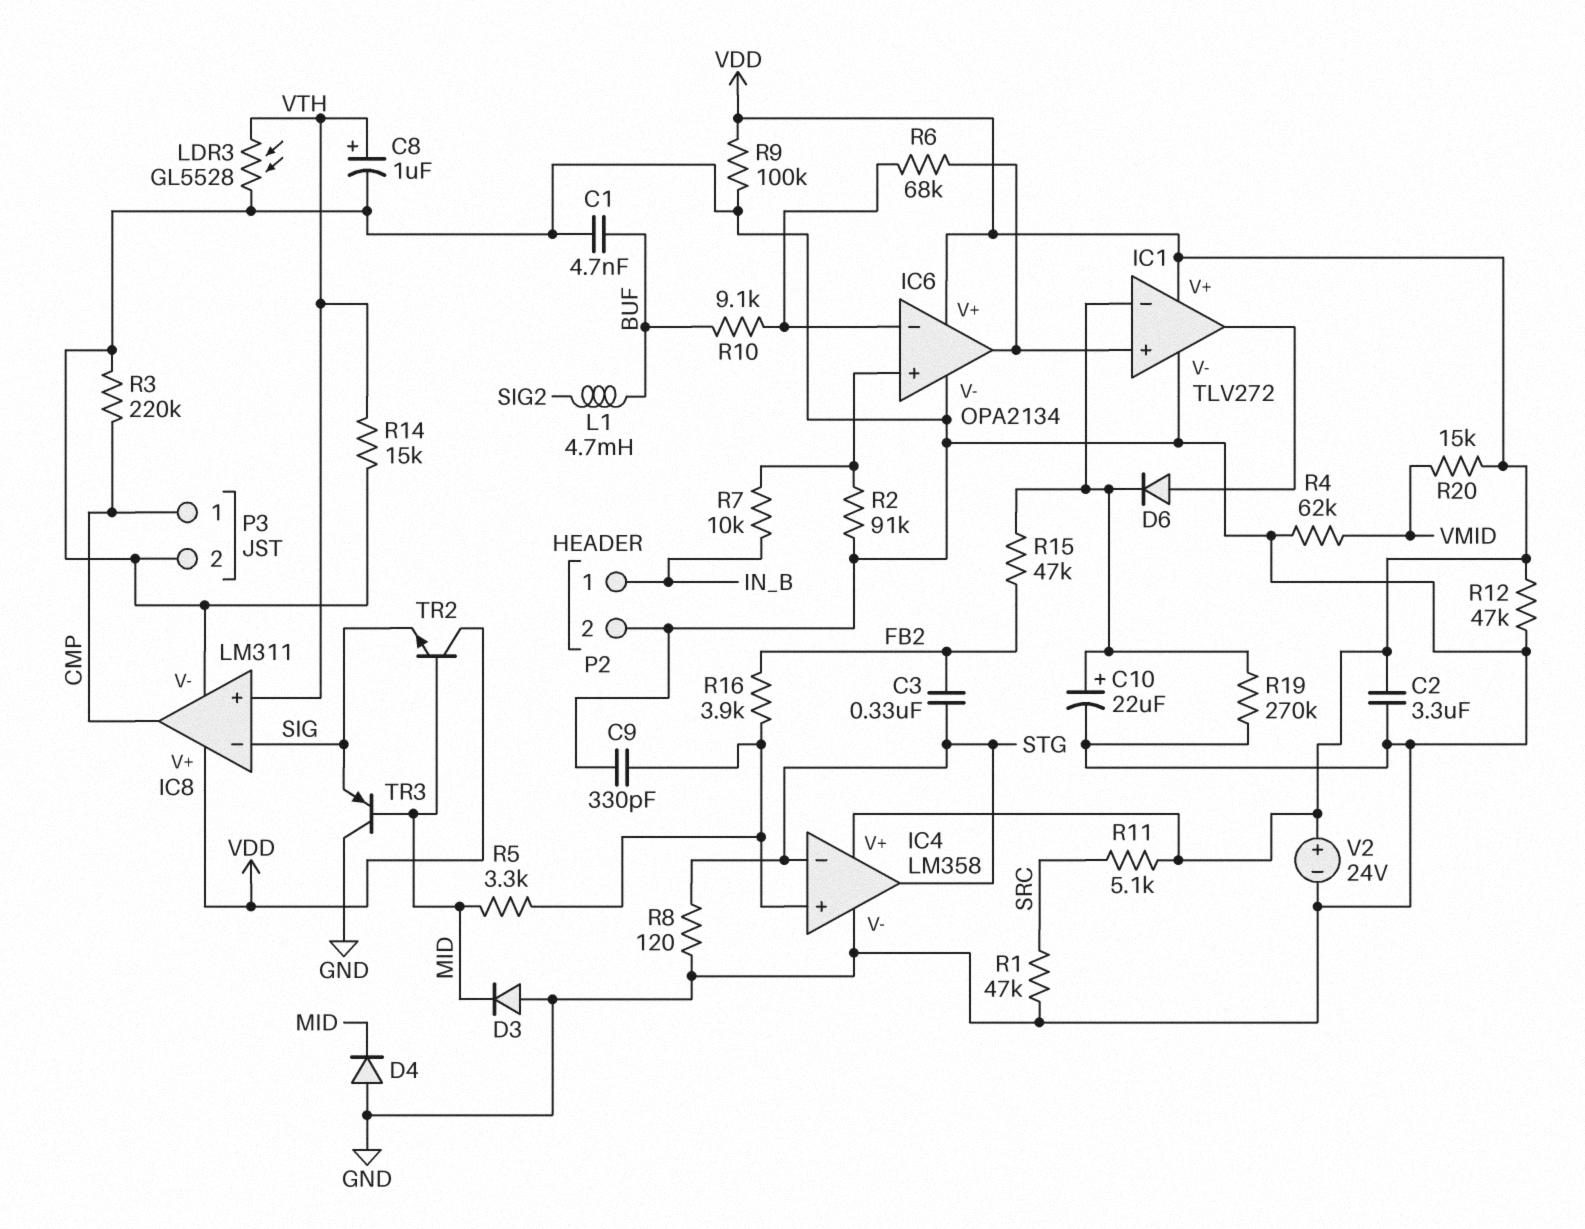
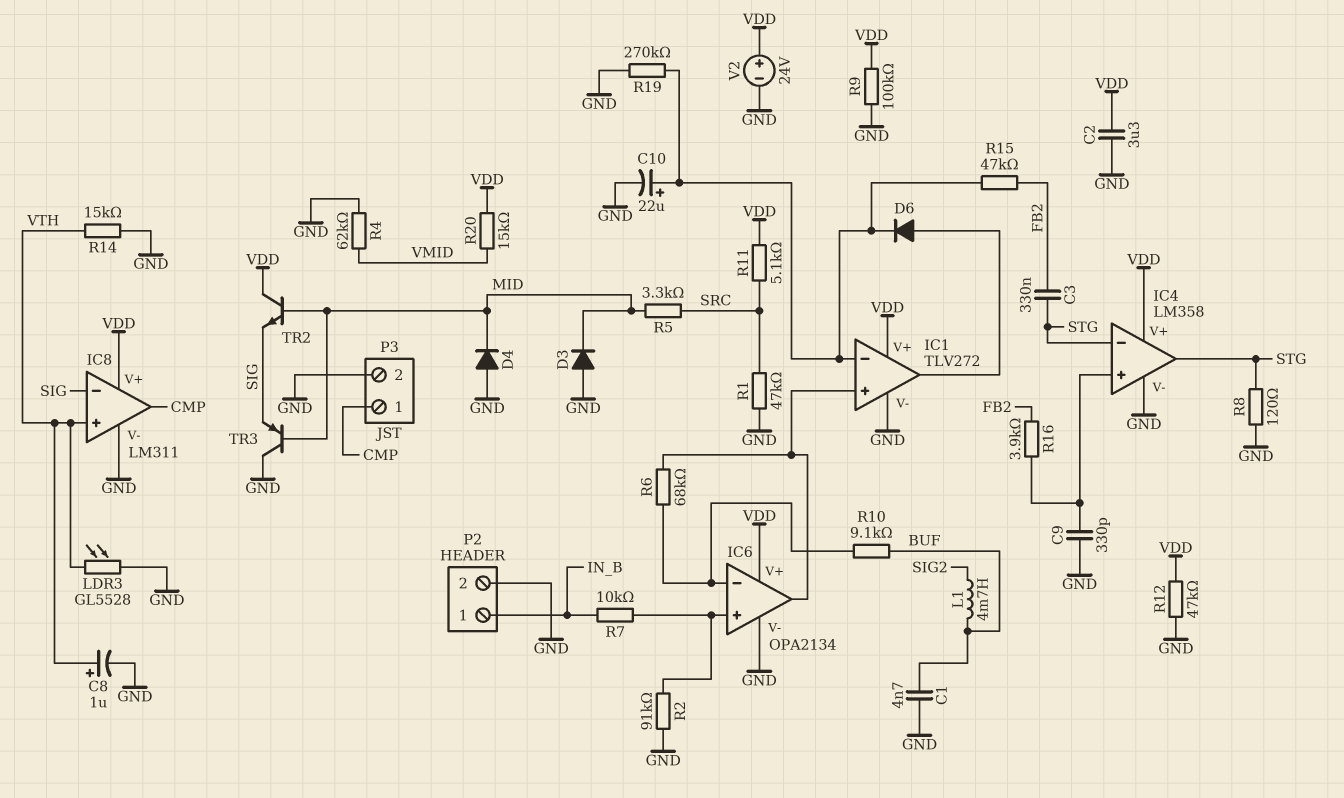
R3: 220k (CMP, GND) -> none
R5: 3.3k (IC4/in+, MID) -> 3.3k (MID, SRC)

